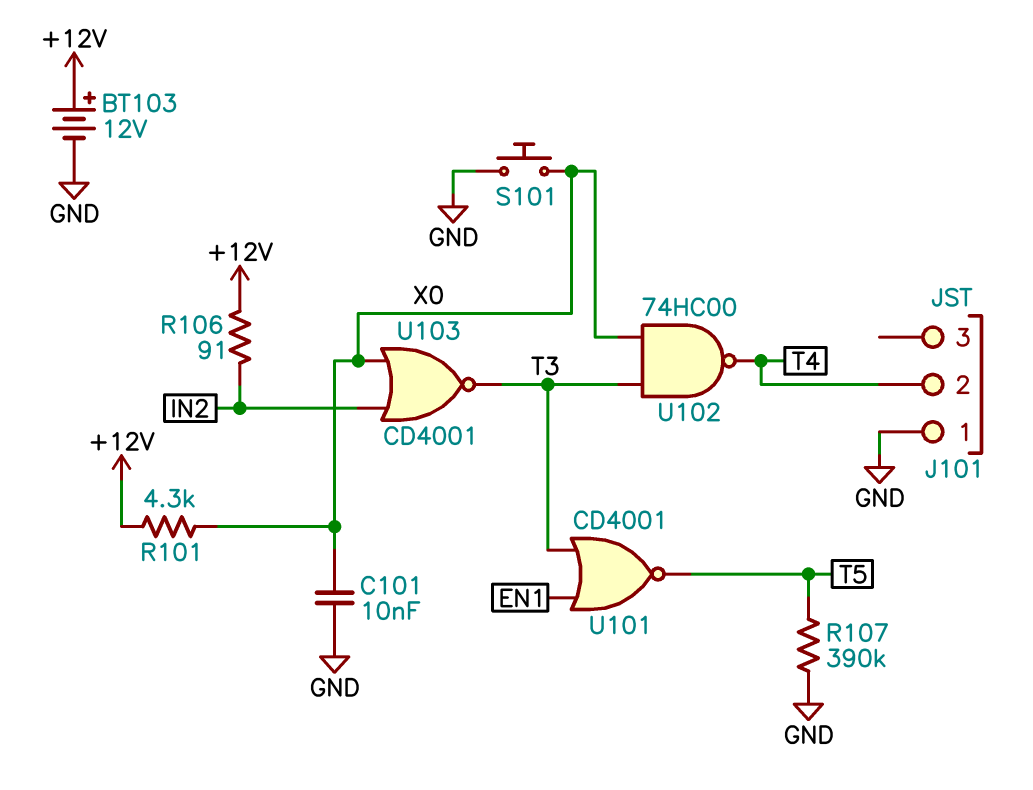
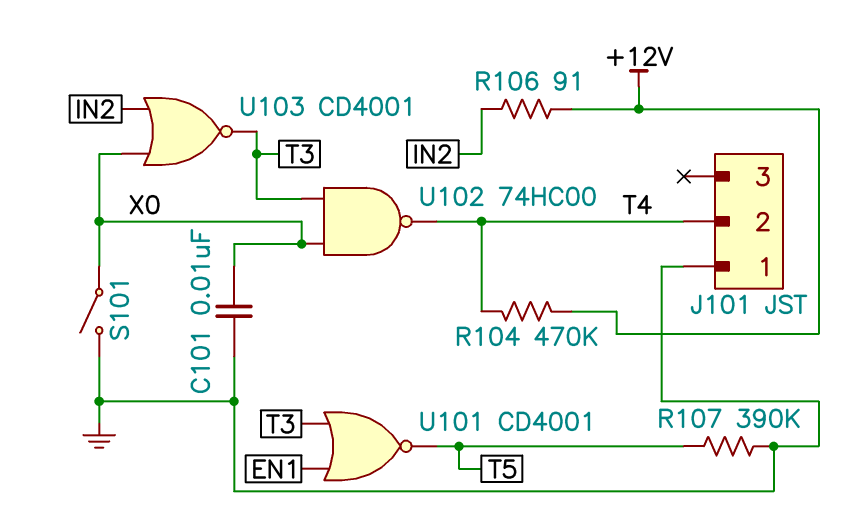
BT103: 12V (plus +12V, minus GND) -> none
R101: 4.3k (+12V, X0) -> none
R104: none -> 470k (+12V, T4)
S101: button (GND, X0) -> switch (GND, X0)

